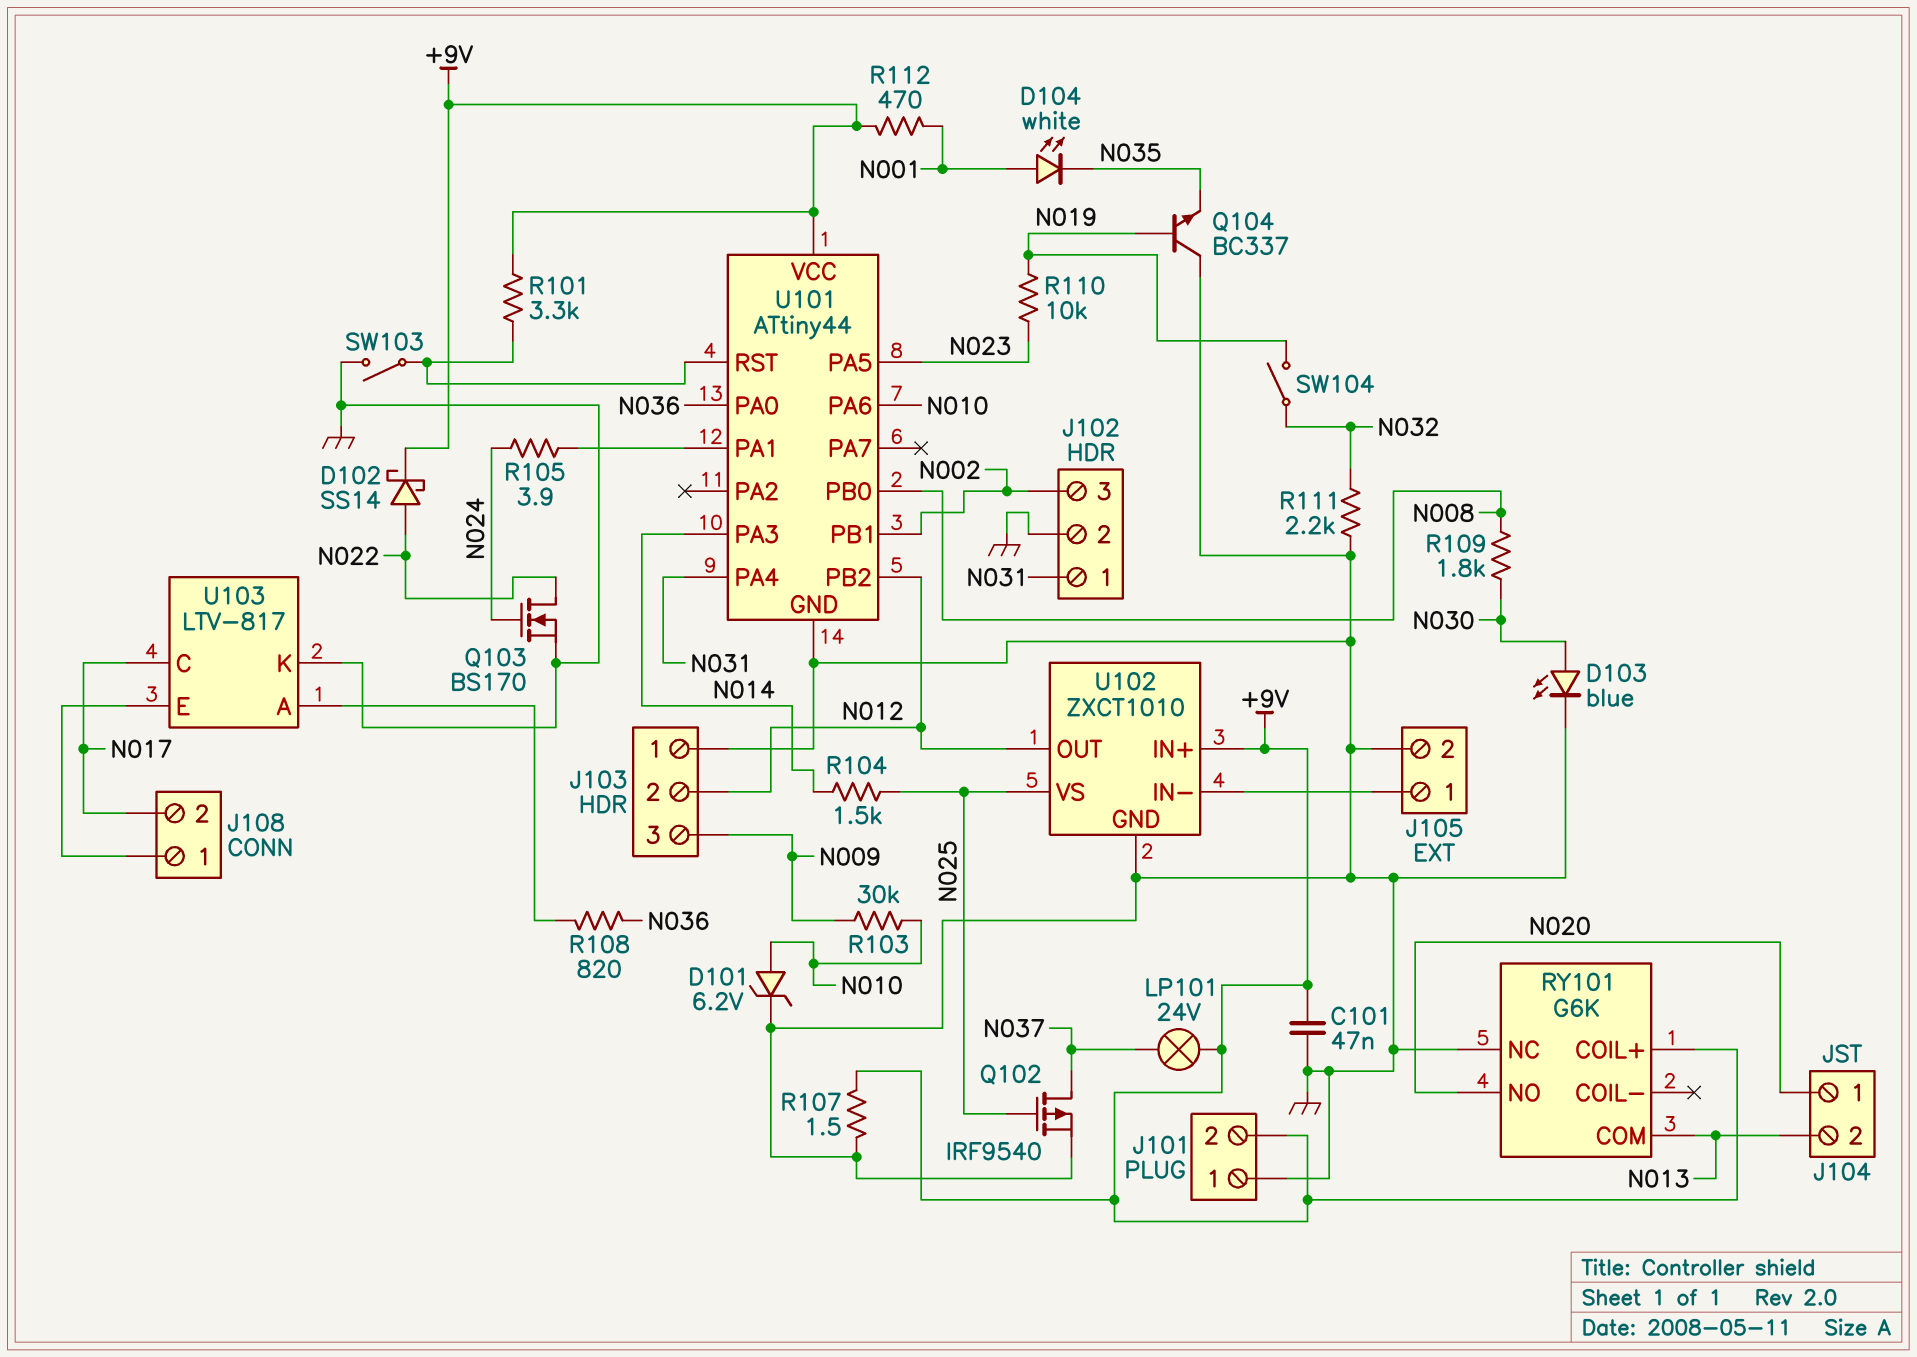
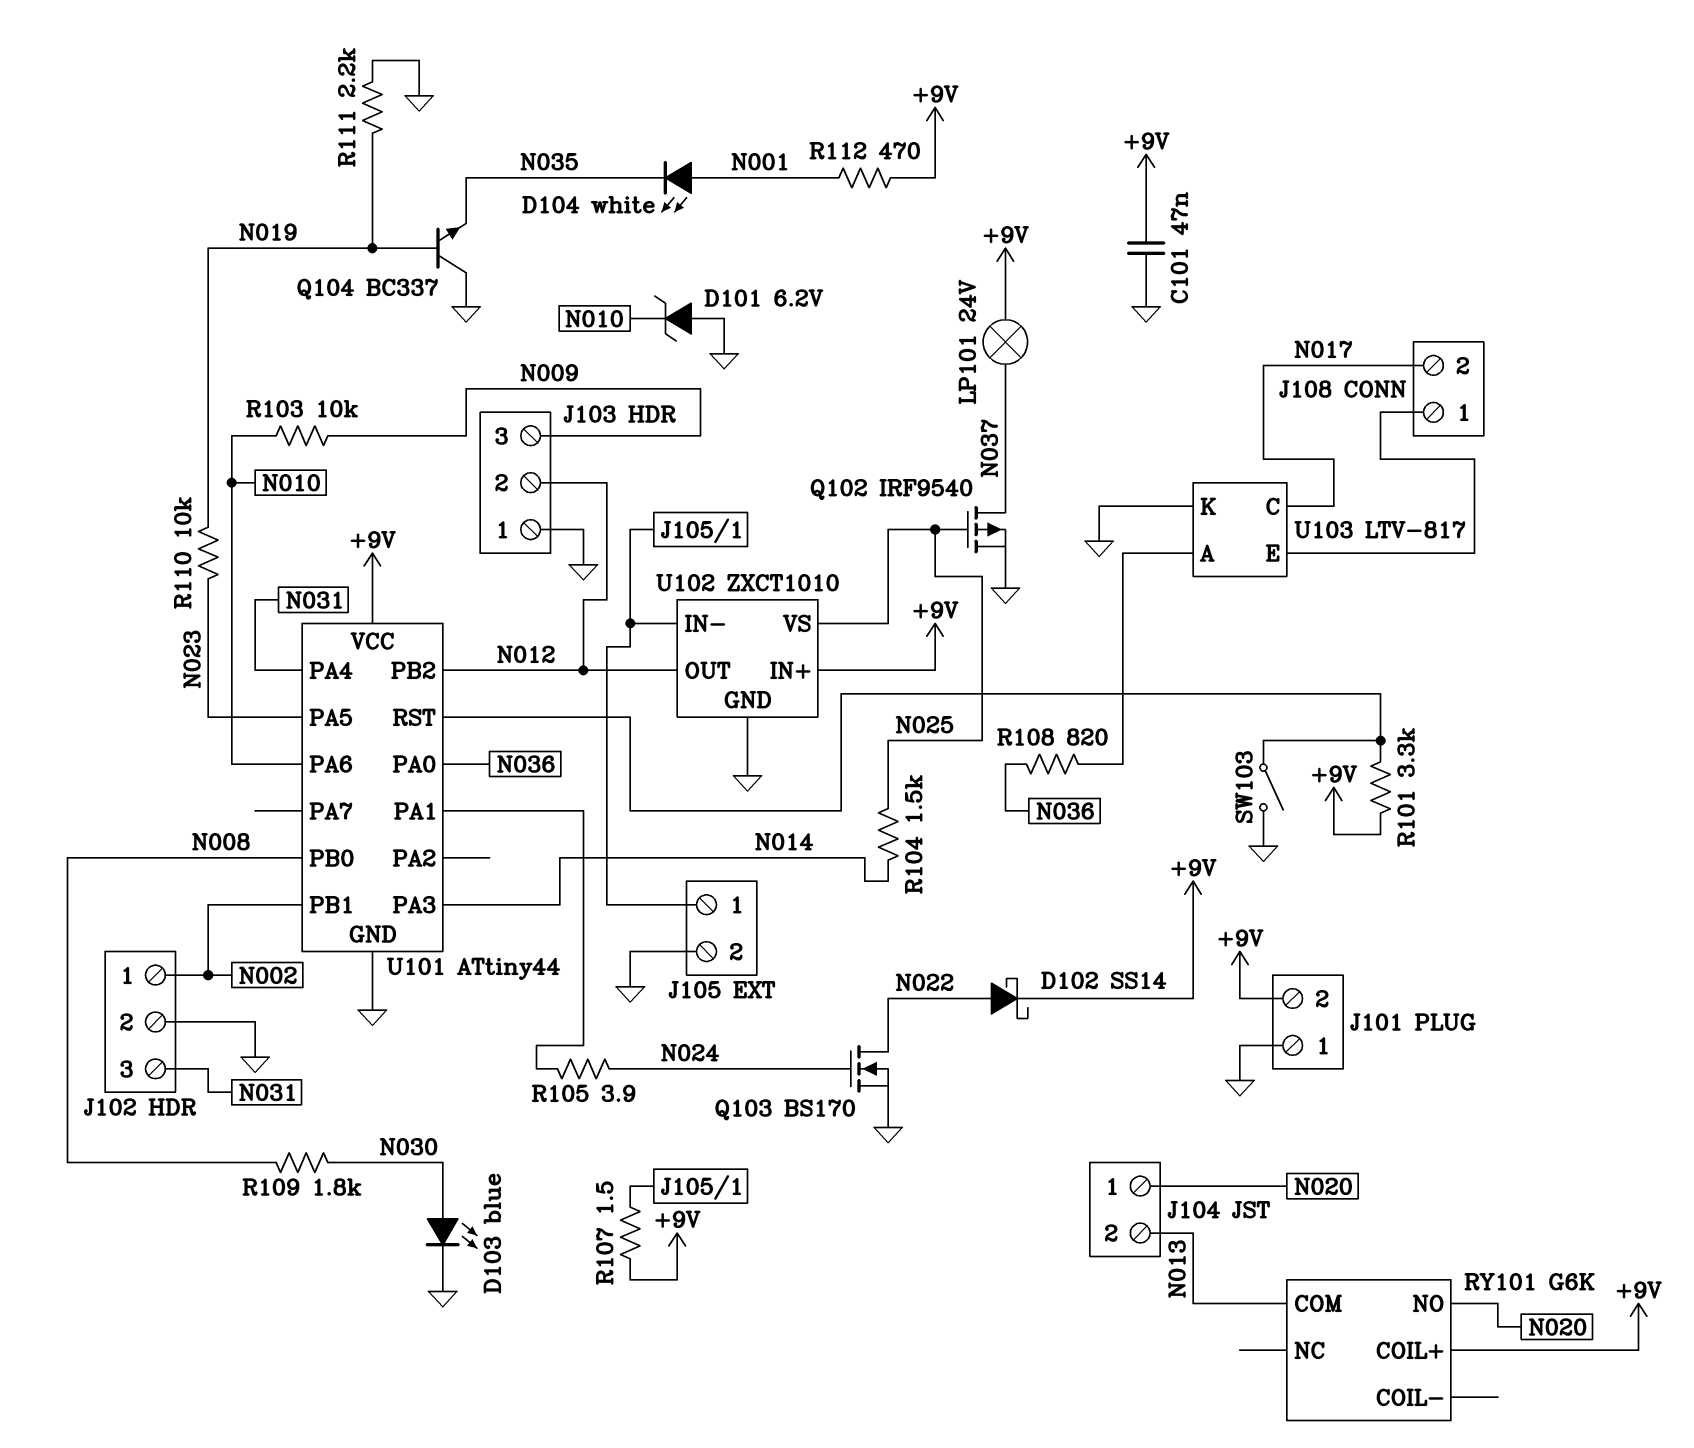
D101: zener 6.2V (A N010, K GND) -> zener 6.2V (A GND, K N010)
J102 pin 1: N031 -> N002
J102 pin 3: N002 -> N031
R103: 30k (N009, N010) -> 10k (N009, N010)
R107: 1.5 (+9V, GND) -> 1.5 (+9V, J105/1)
R111: 2.2k (GND, N032) -> 2.2k (GND, N019)
RY101 pin NC: GND -> none
SW104: switch (N019, N032) -> none

